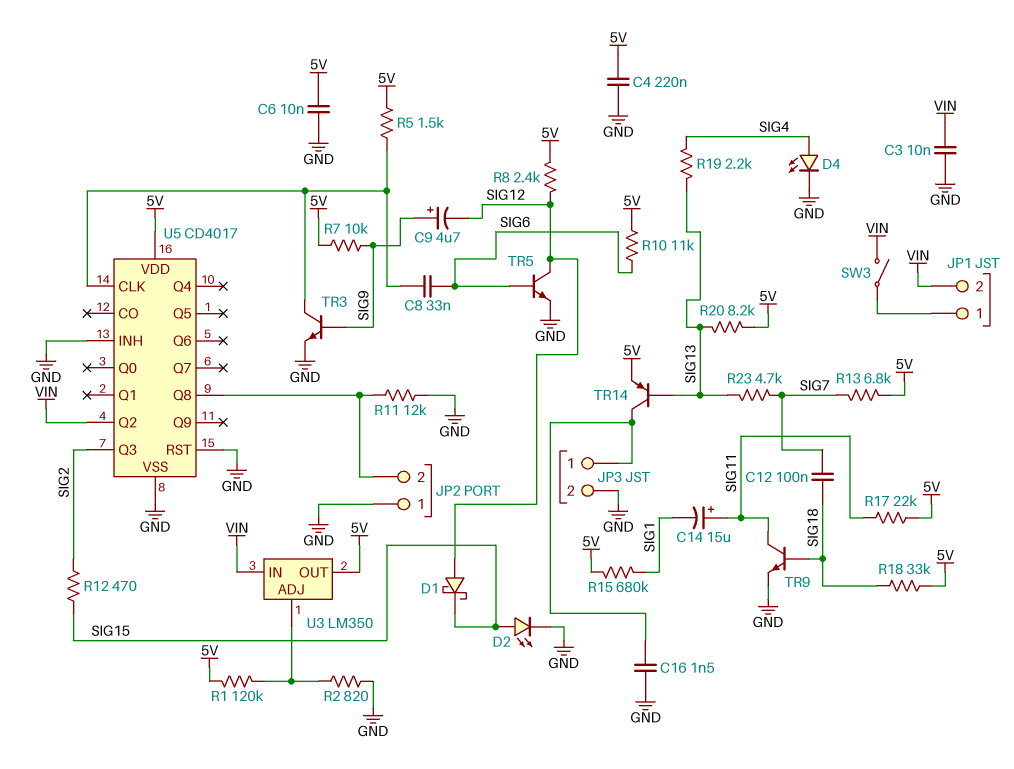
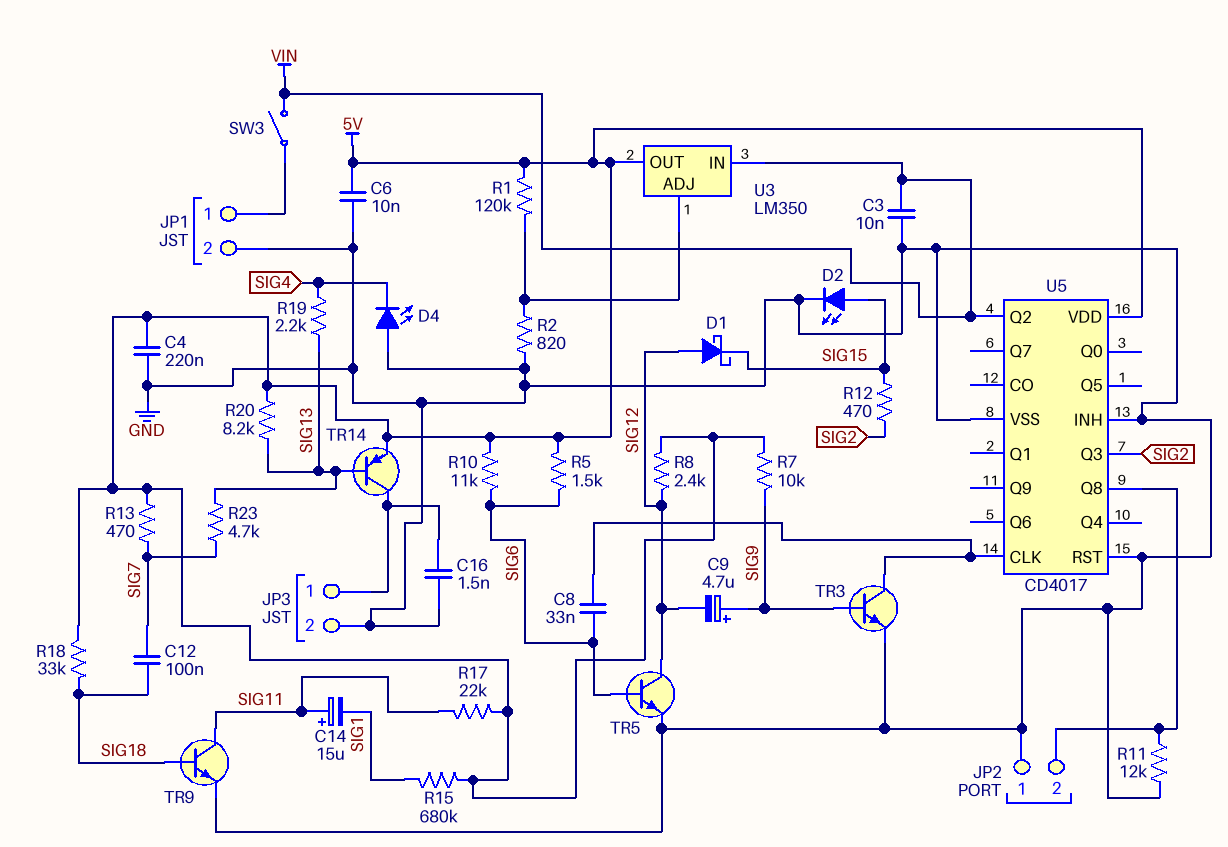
D4: LED (A SIG4, K GND) -> LED (A GND, K SIG4)
JP1 pin 2: VIN -> GND
R5: 1.5k (5V, U5/CLK) -> 1.5k (5V, SIG6)
R13: 6.8k (5V, SIG7) -> 470 (5V, SIG7)

